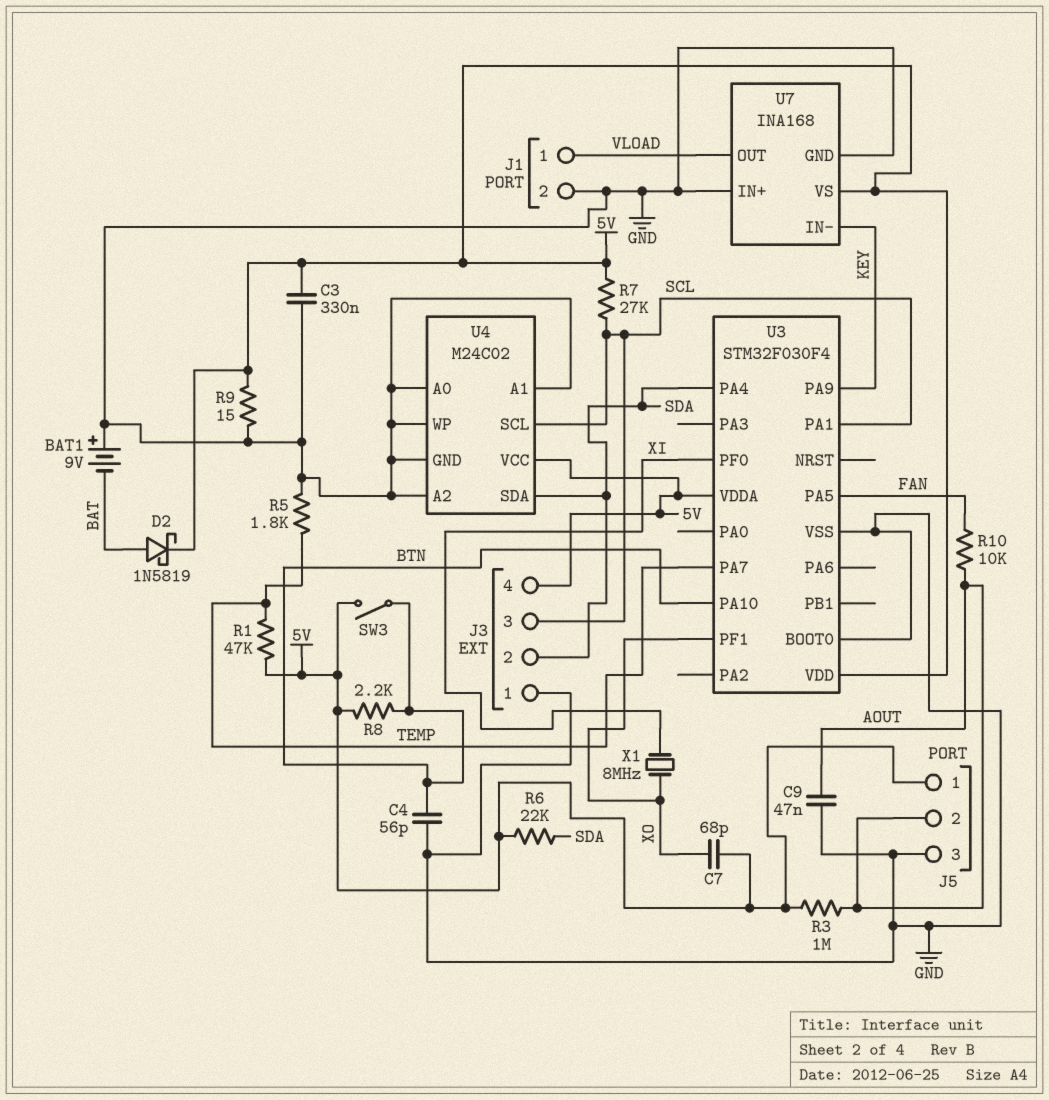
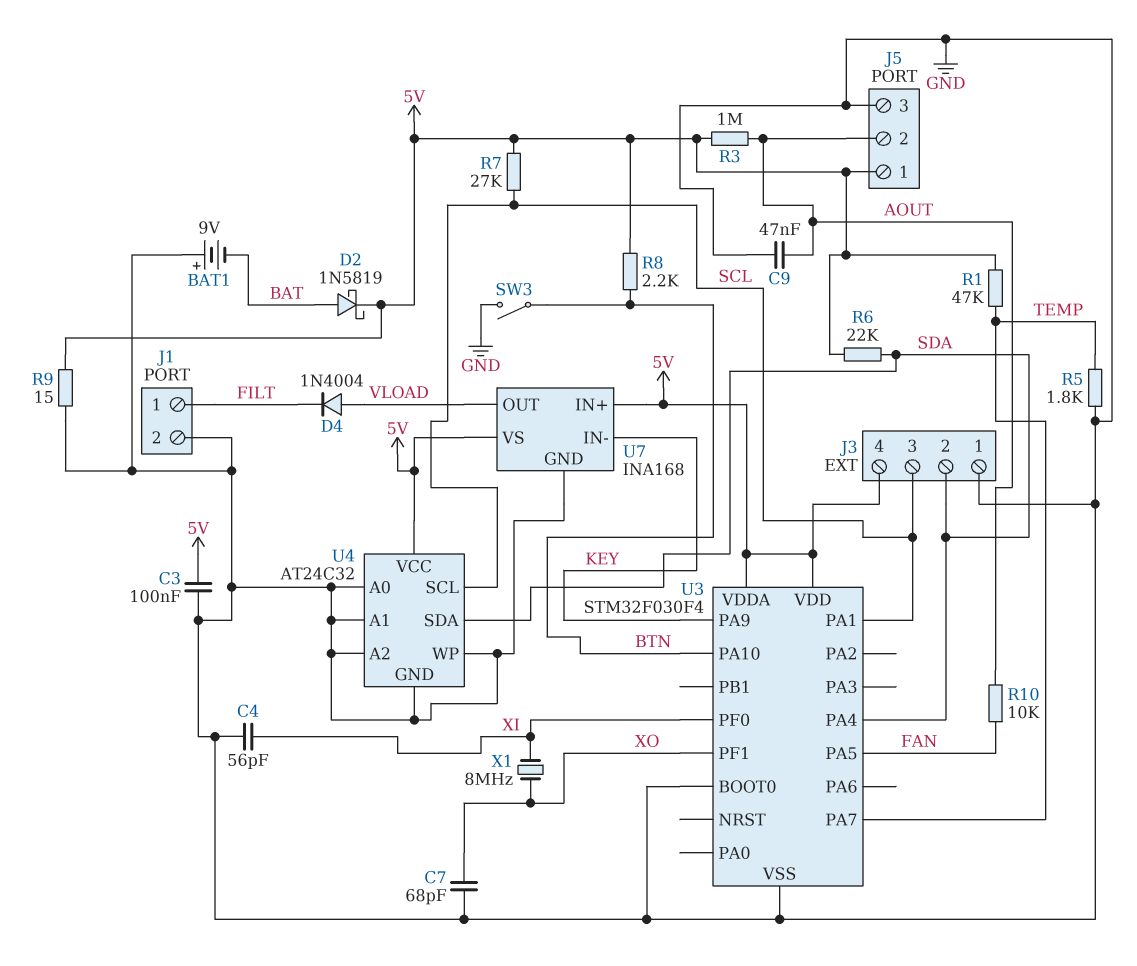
C3: 330nF (5V, GND) -> 100nF (5V, GND)
C4: 56pF (BTN, GND) -> 56pF (GND, XI)
C7: 68pF (5V, XO) -> 68pF (GND, XO)
D4: none -> diode 1N4004 (A VLOAD, K FILT)
J1 pin 1: VLOAD -> FILT
SW3: switch (5V, BTN) -> switch (BTN, GND)
U4: M24C02 -> AT24C32
U7 pin IN+: GND -> 5V

